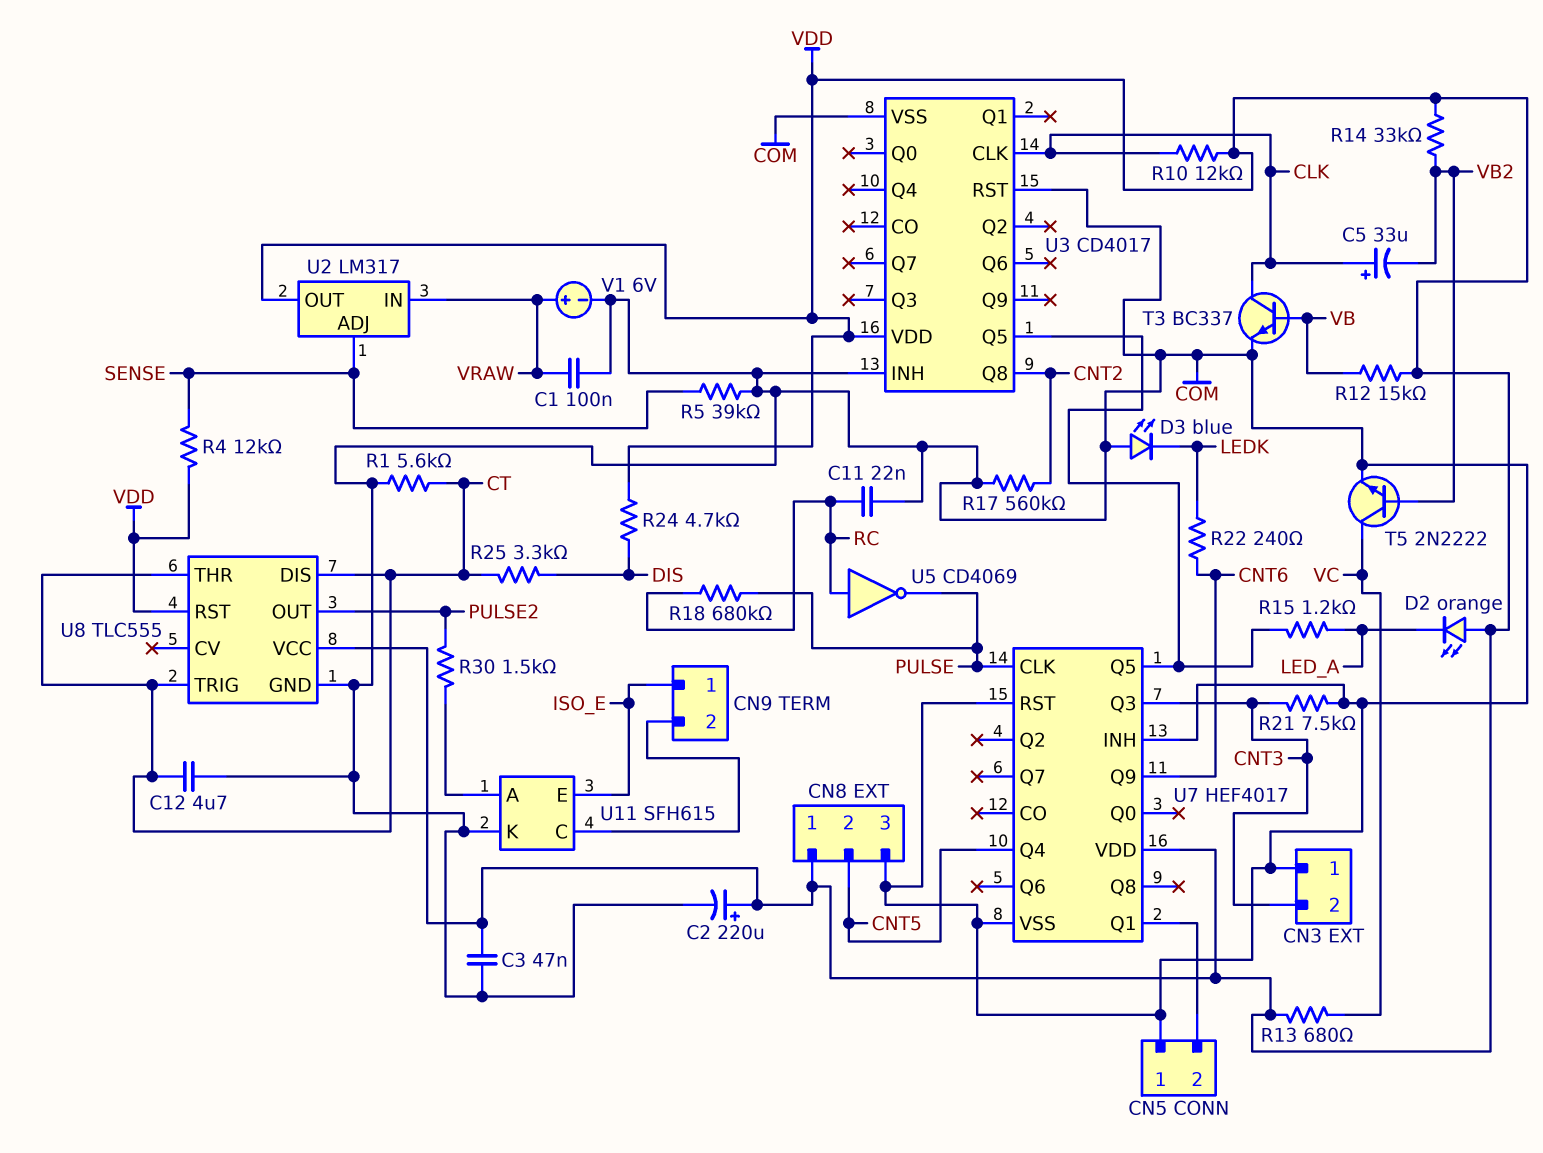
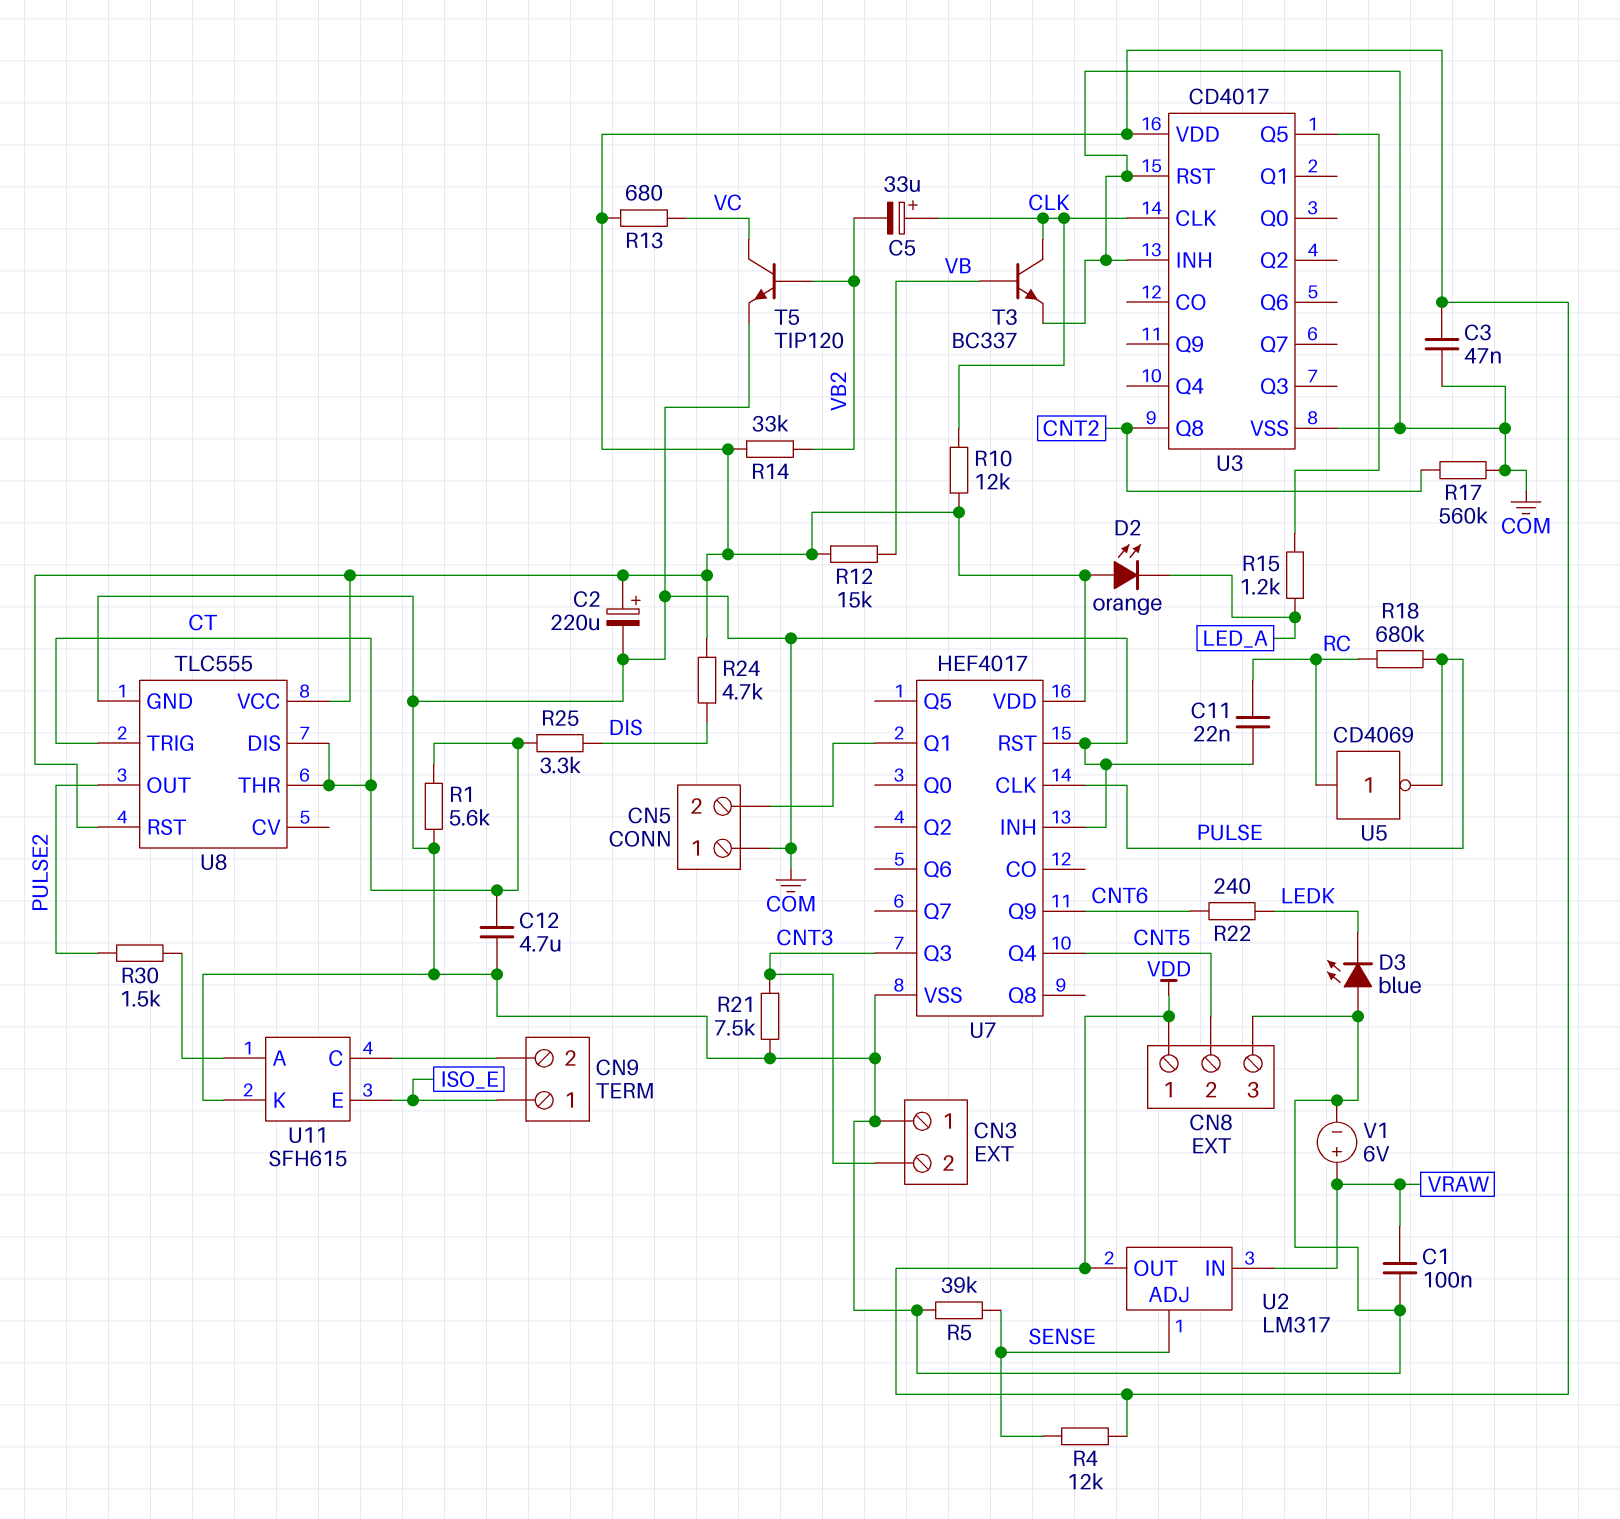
T5: NPN 2N2222 (B VB2, C VC, E COM) -> NPN TIP120 (B VB2, C VC, E COM)
U7 pin Q5: U3/Q5 -> none

